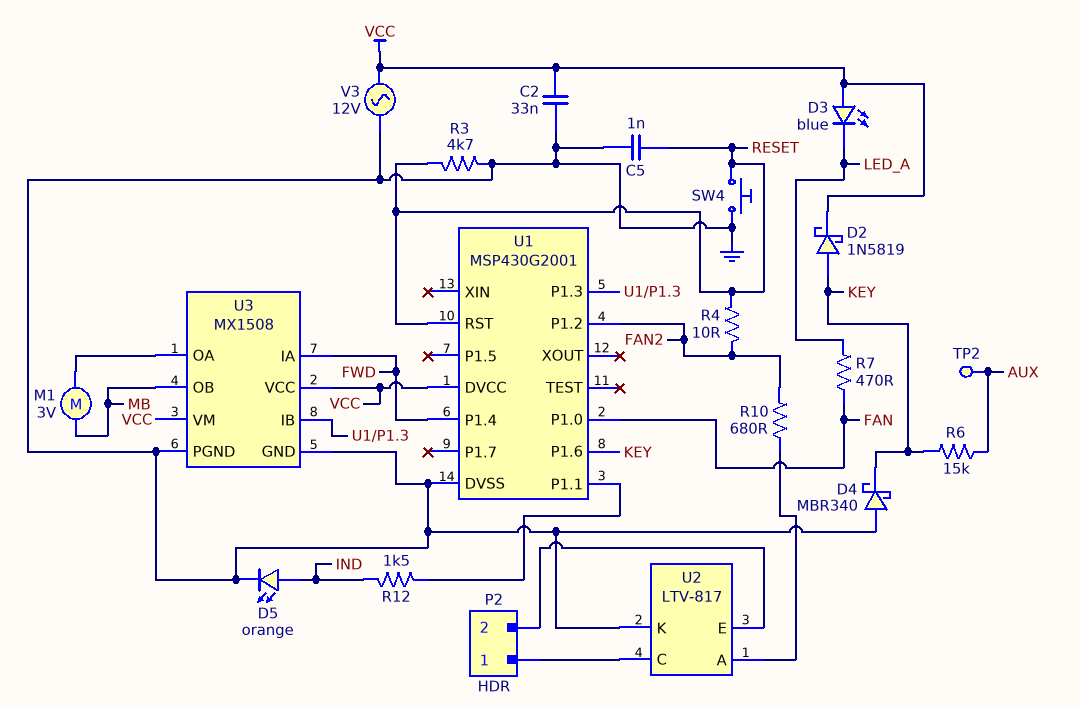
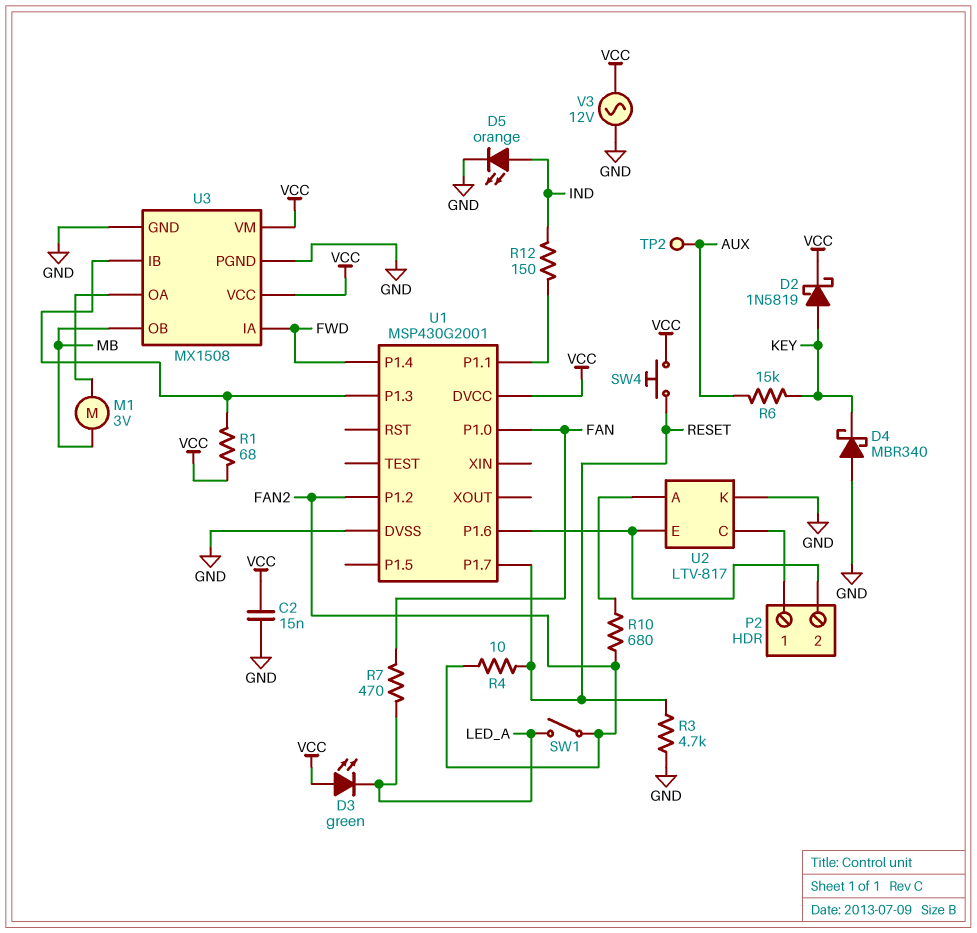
C2: 33nF (GND, VCC) -> 15nF (GND, VCC)
C5: 1nF (GND, RESET) -> none
D3: LED blue (A VCC, K LED_A) -> LED green (A VCC, K LED_A)
R1: none -> 68 (U1/P1.3, VCC)
R12: 1.5k (IND, U1/P1.1) -> 150 (IND, U1/P1.1)
SW1: none -> switch (FAN2, LED_A)
SW4: button (GND, RESET) -> button (RESET, VCC)
U1 pin P1.6: KEY -> P2/2
U1 pin P1.7: none -> RESET
U1 pin RST: RESET -> none

